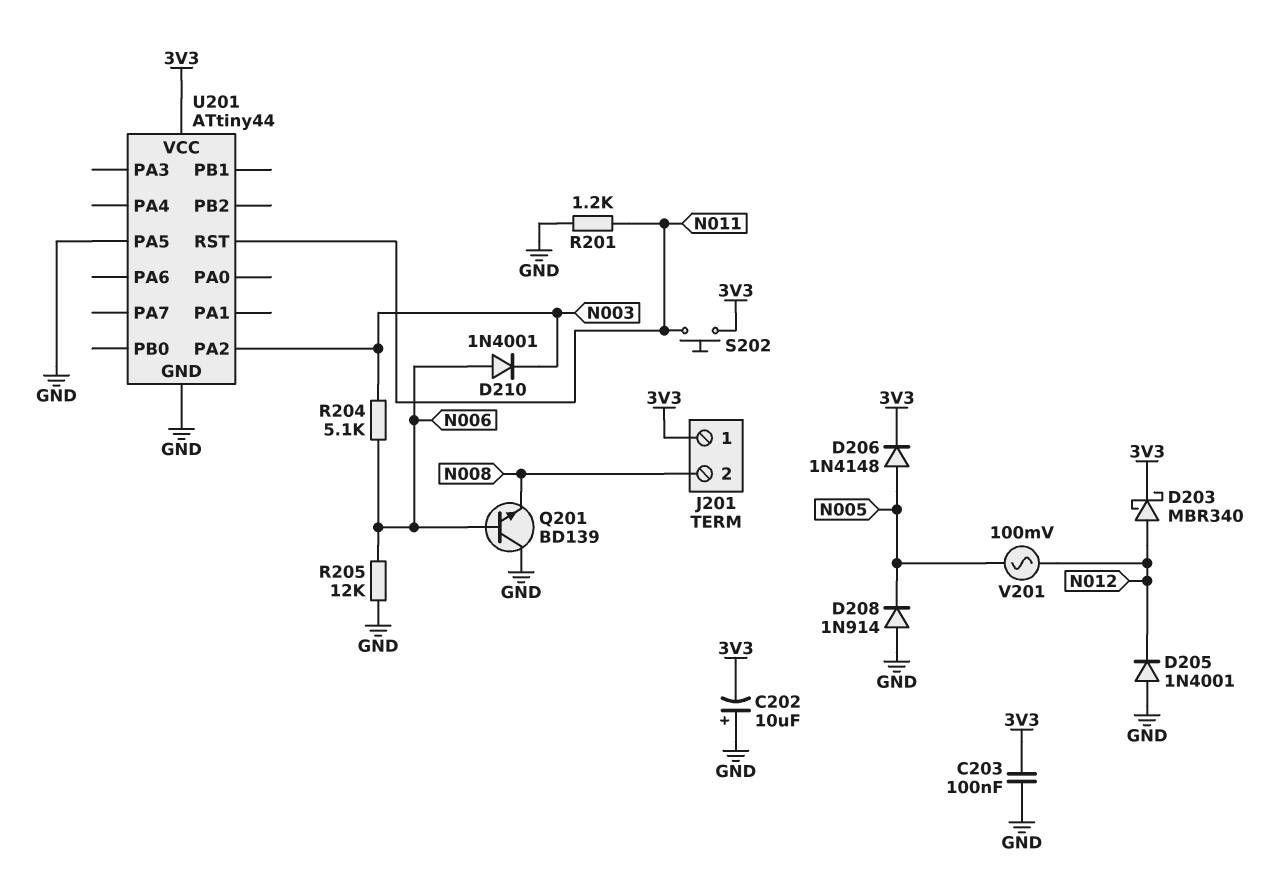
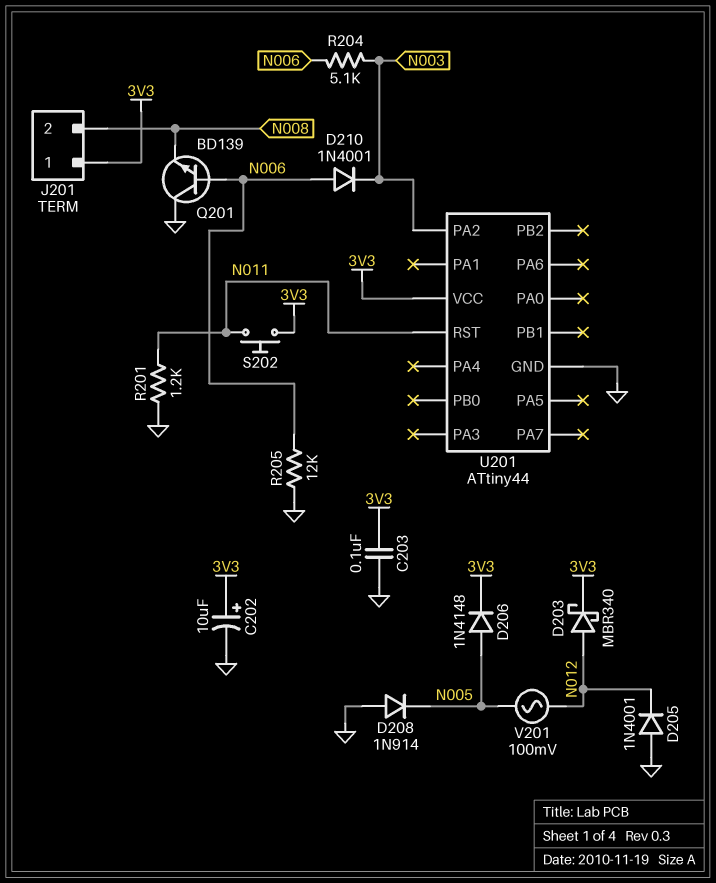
C202: 10uF (plus GND, minus 3V3) -> 10uF (plus 3V3, minus GND)
U201 pin PA5: GND -> none

